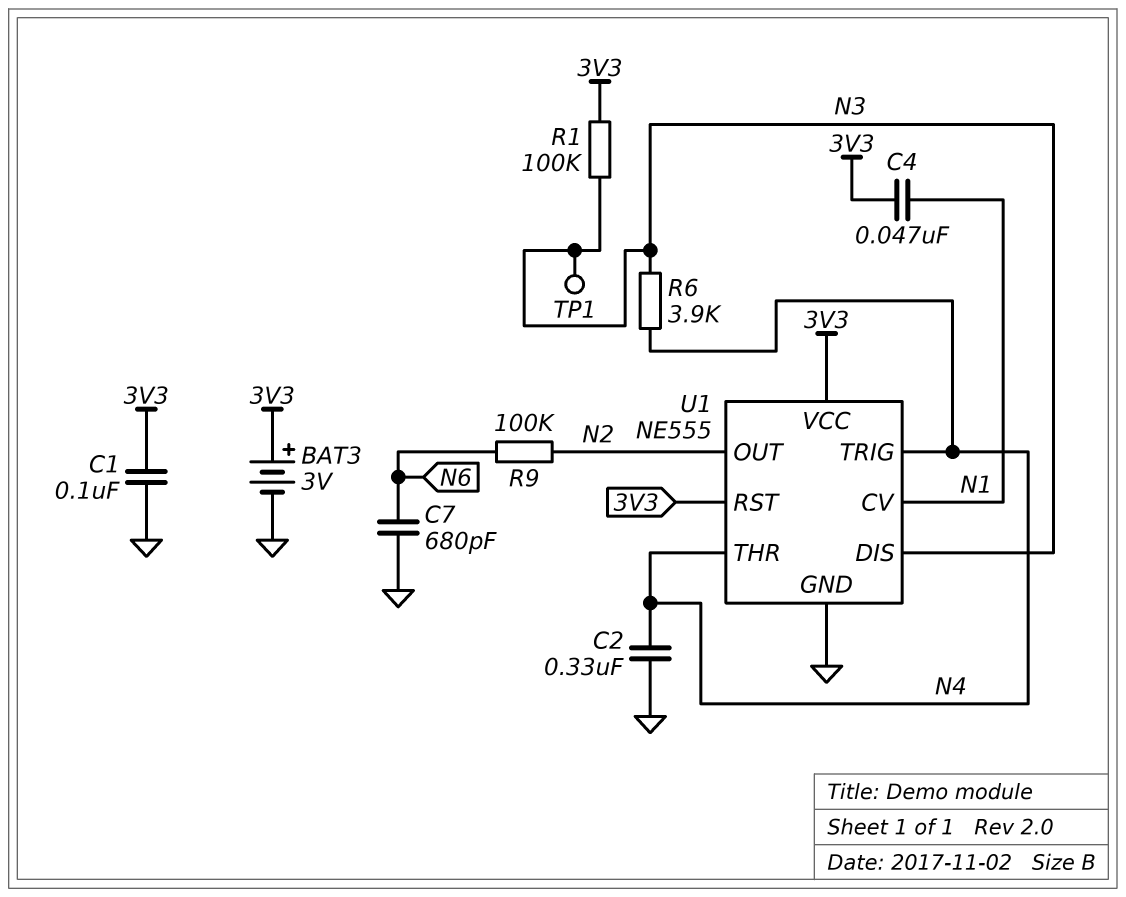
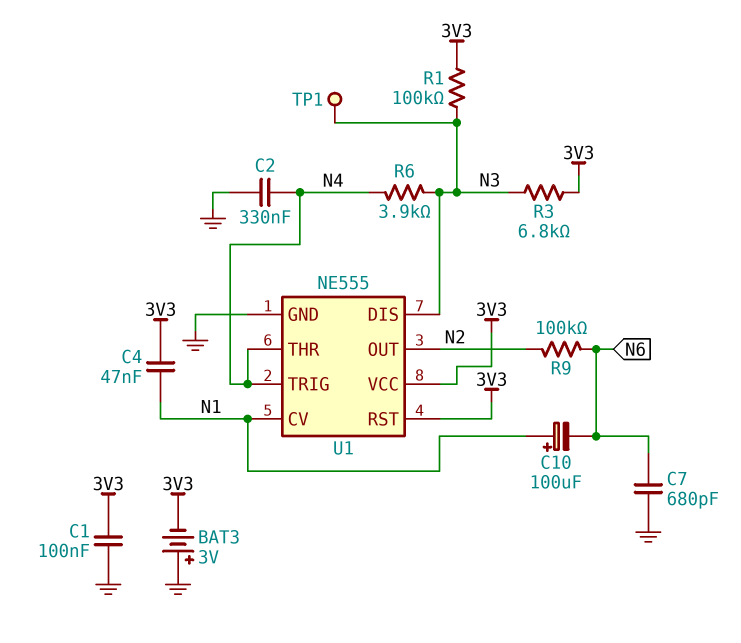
BAT3: 3V (plus 3V3, minus GND) -> 3V (plus GND, minus 3V3)
C10: none -> 100uF (plus N1, minus N6)
R3: none -> 6.8k (3V3, N3)

